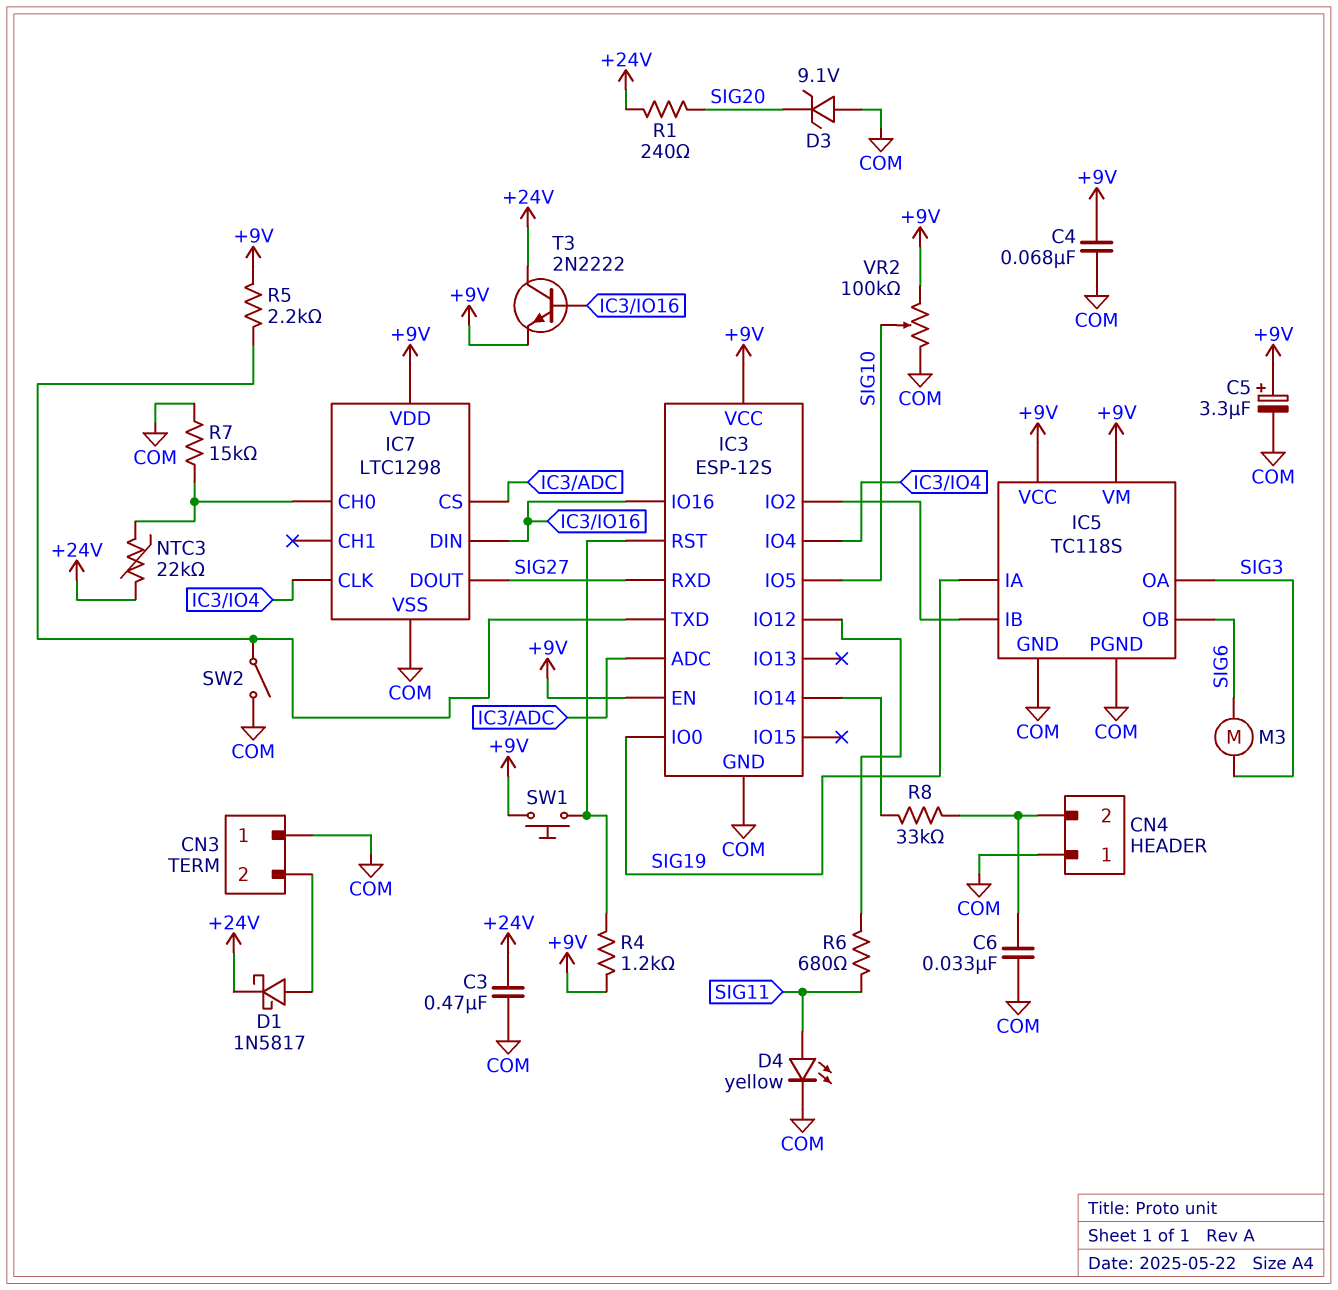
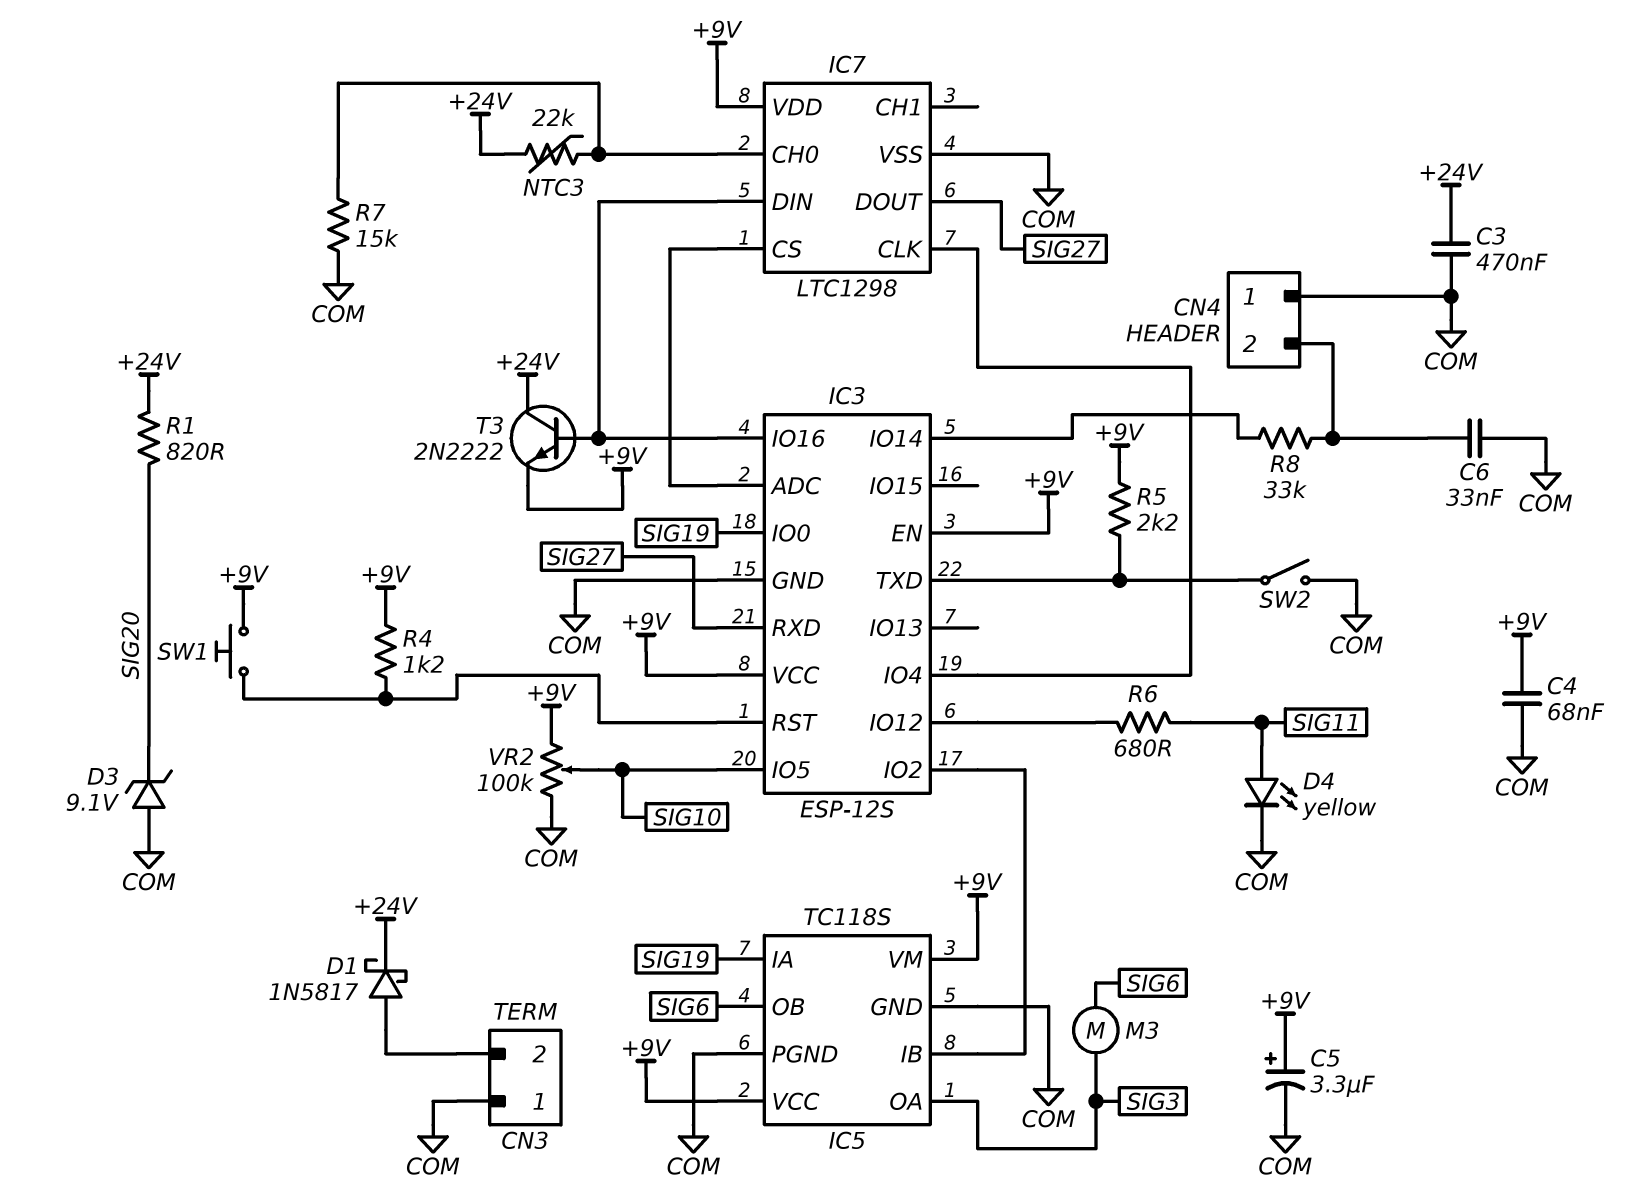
R1: 240 (+24V, SIG20) -> 820 (+24V, SIG20)

